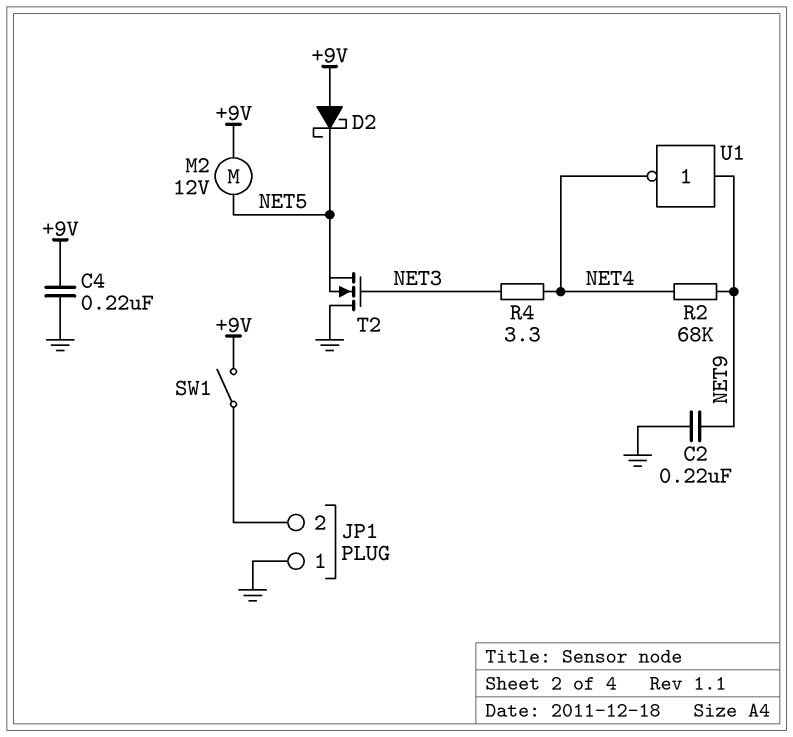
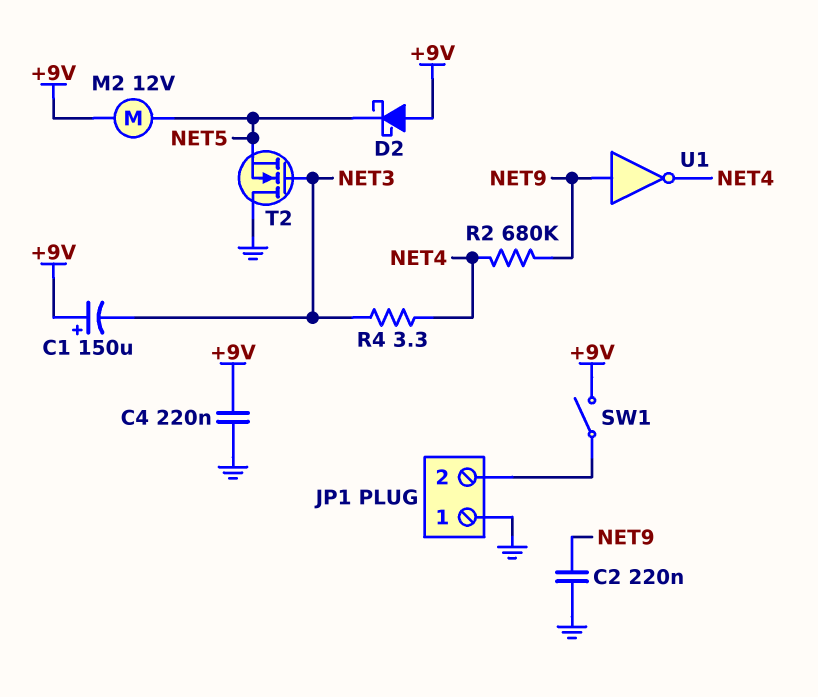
C1: none -> 150uF (plus +9V, minus NET3)
R2: 68k (NET4, NET9) -> 680k (NET4, NET9)

